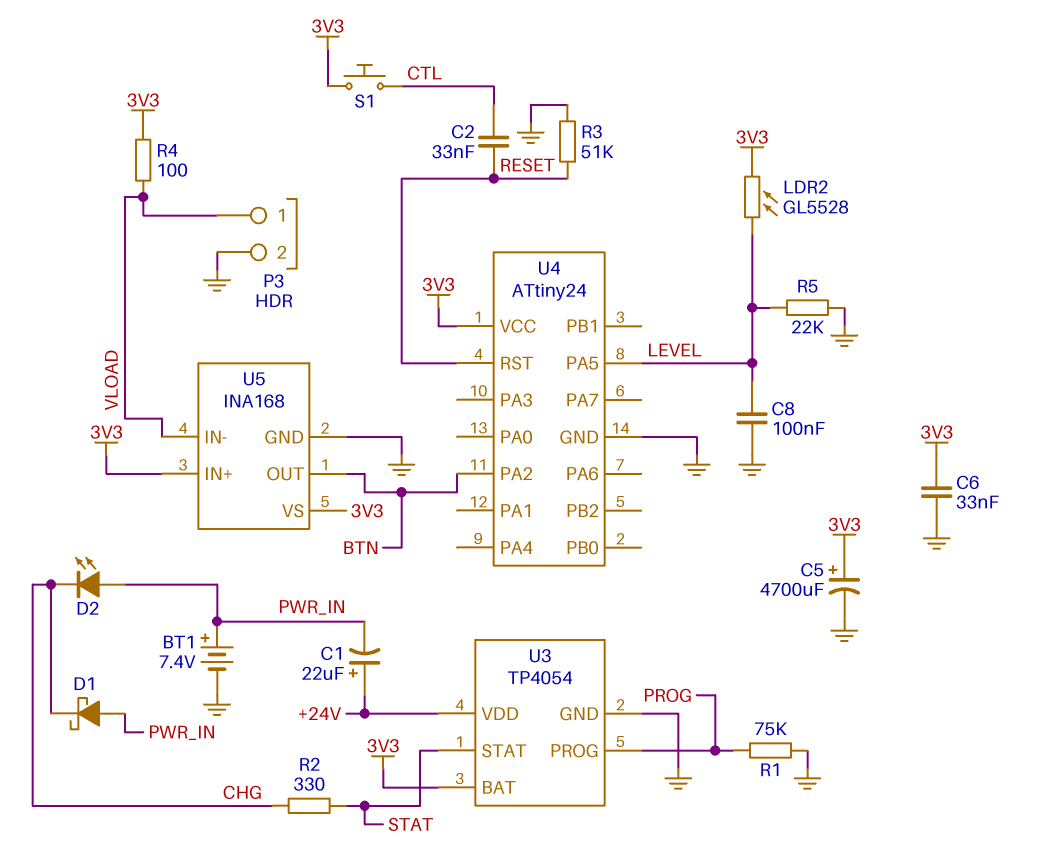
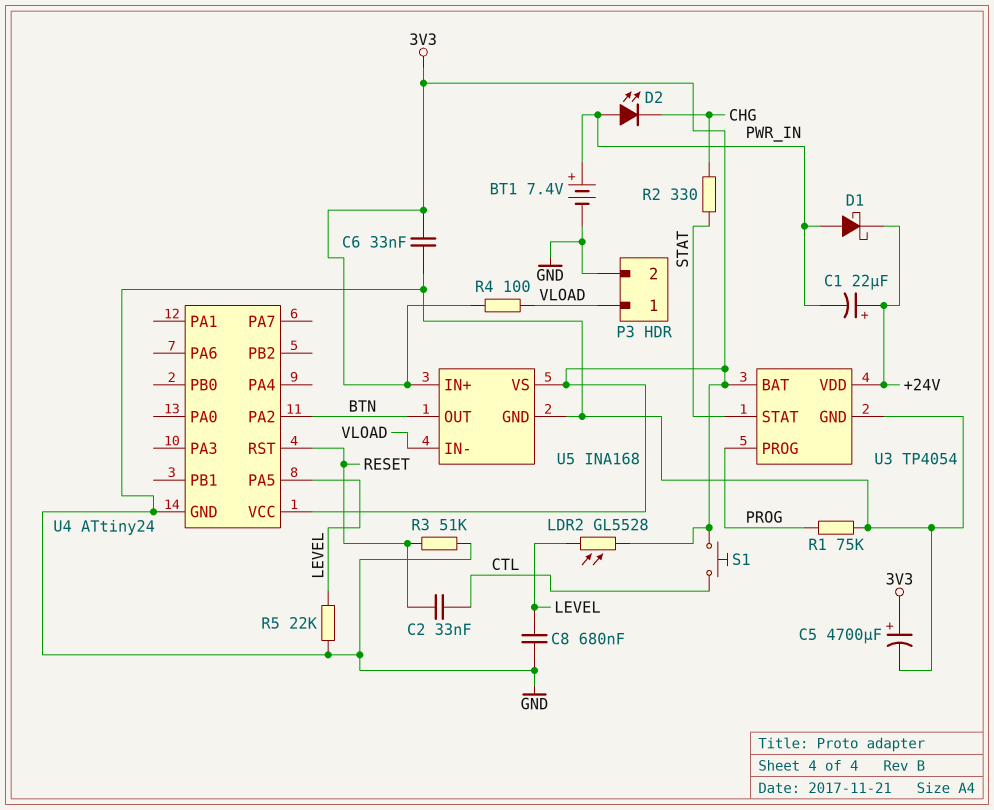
C8: 100nF (GND, LEVEL) -> 680nF (GND, LEVEL)
D1: schottky (A PWR_IN, K CHG) -> schottky (A PWR_IN, K +24V)

